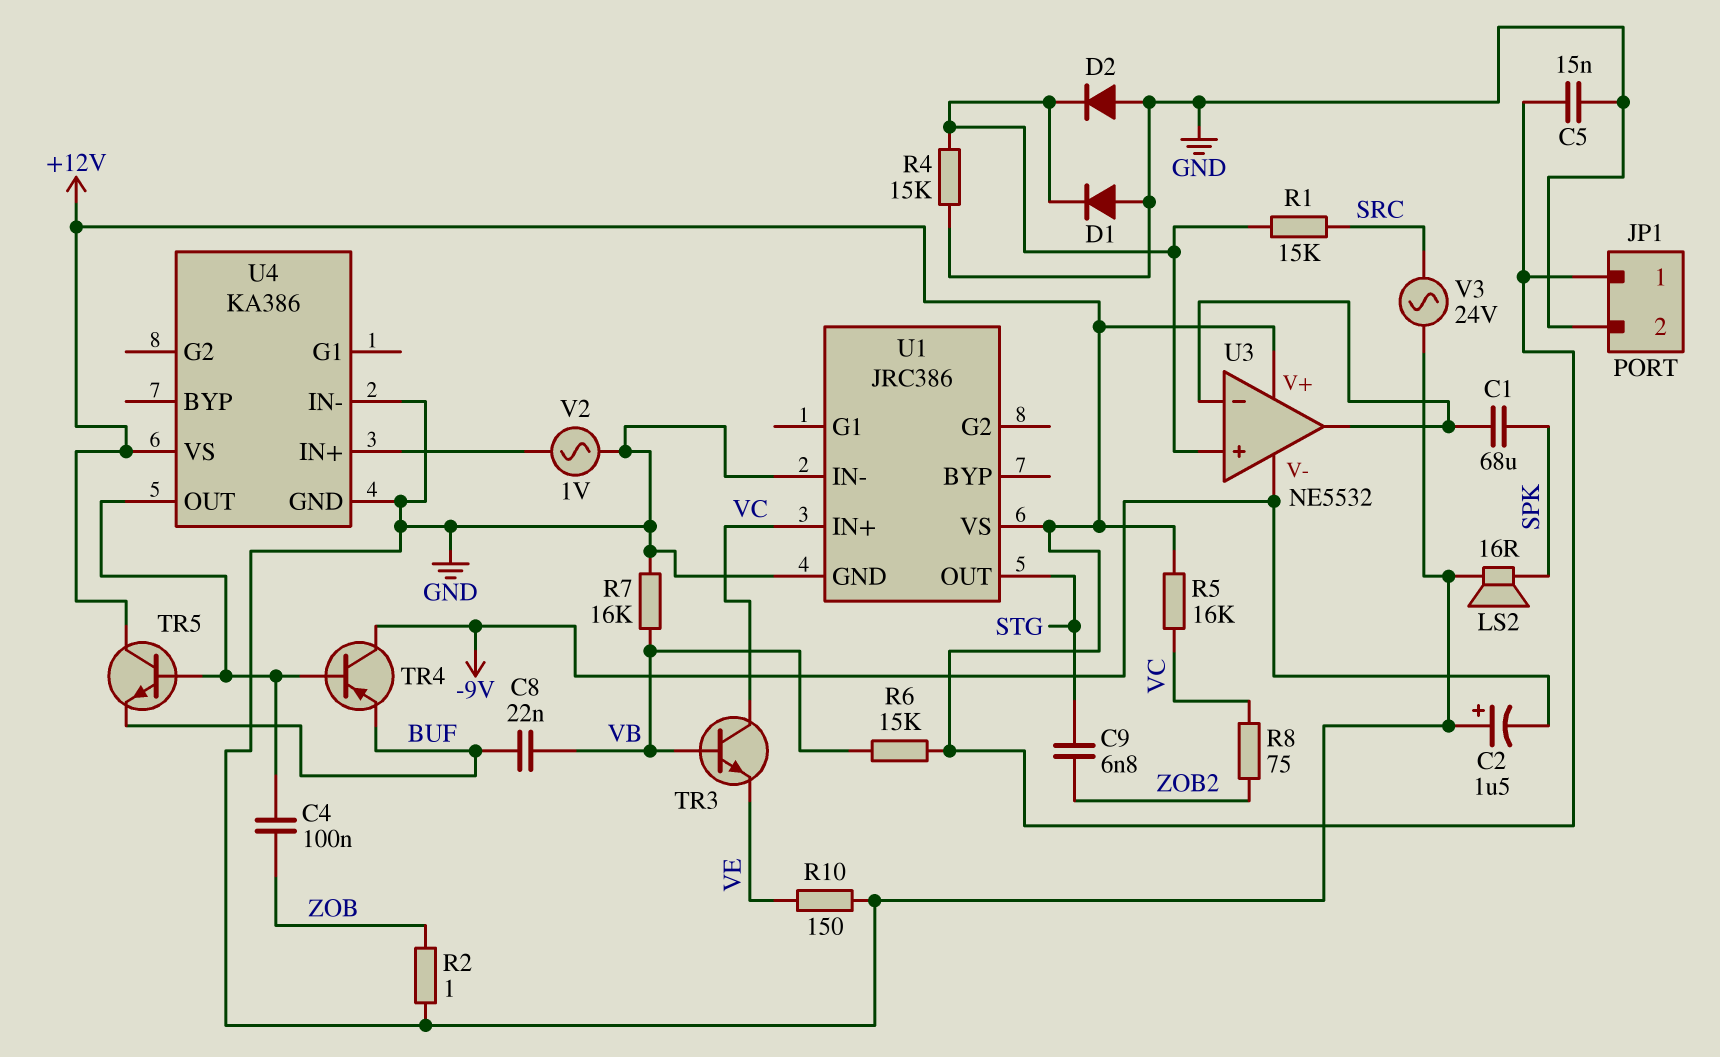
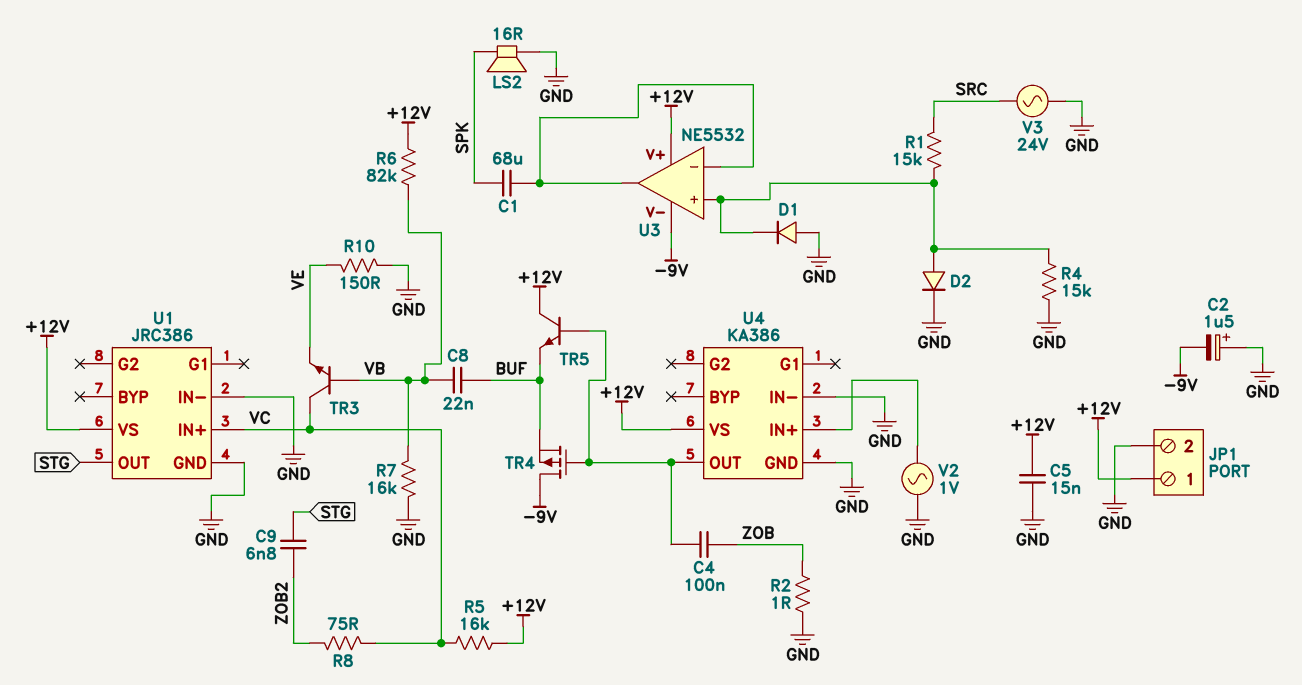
D2: diode (A GND, K U3/in+) -> diode (A U3/in+, K GND)
R6: 15k (+12V, VB) -> 82k (+12V, VB)
TR4: PNP (B U4/OUT, C -9V, E BUF) -> PMOS (G U4/OUT, D -9V, S BUF)

